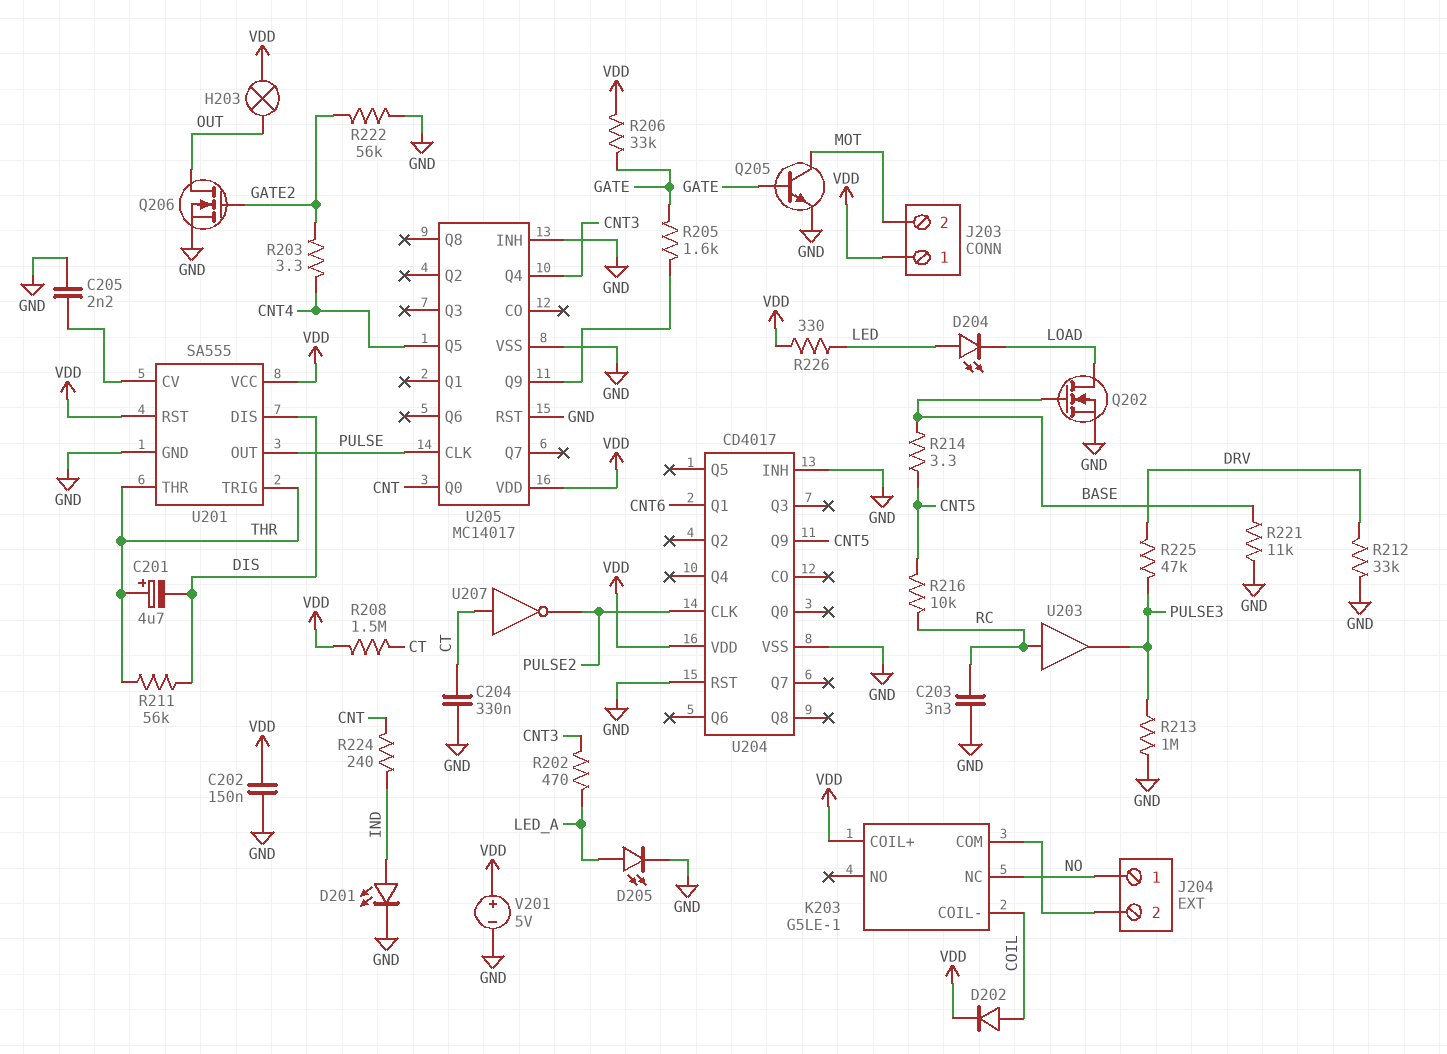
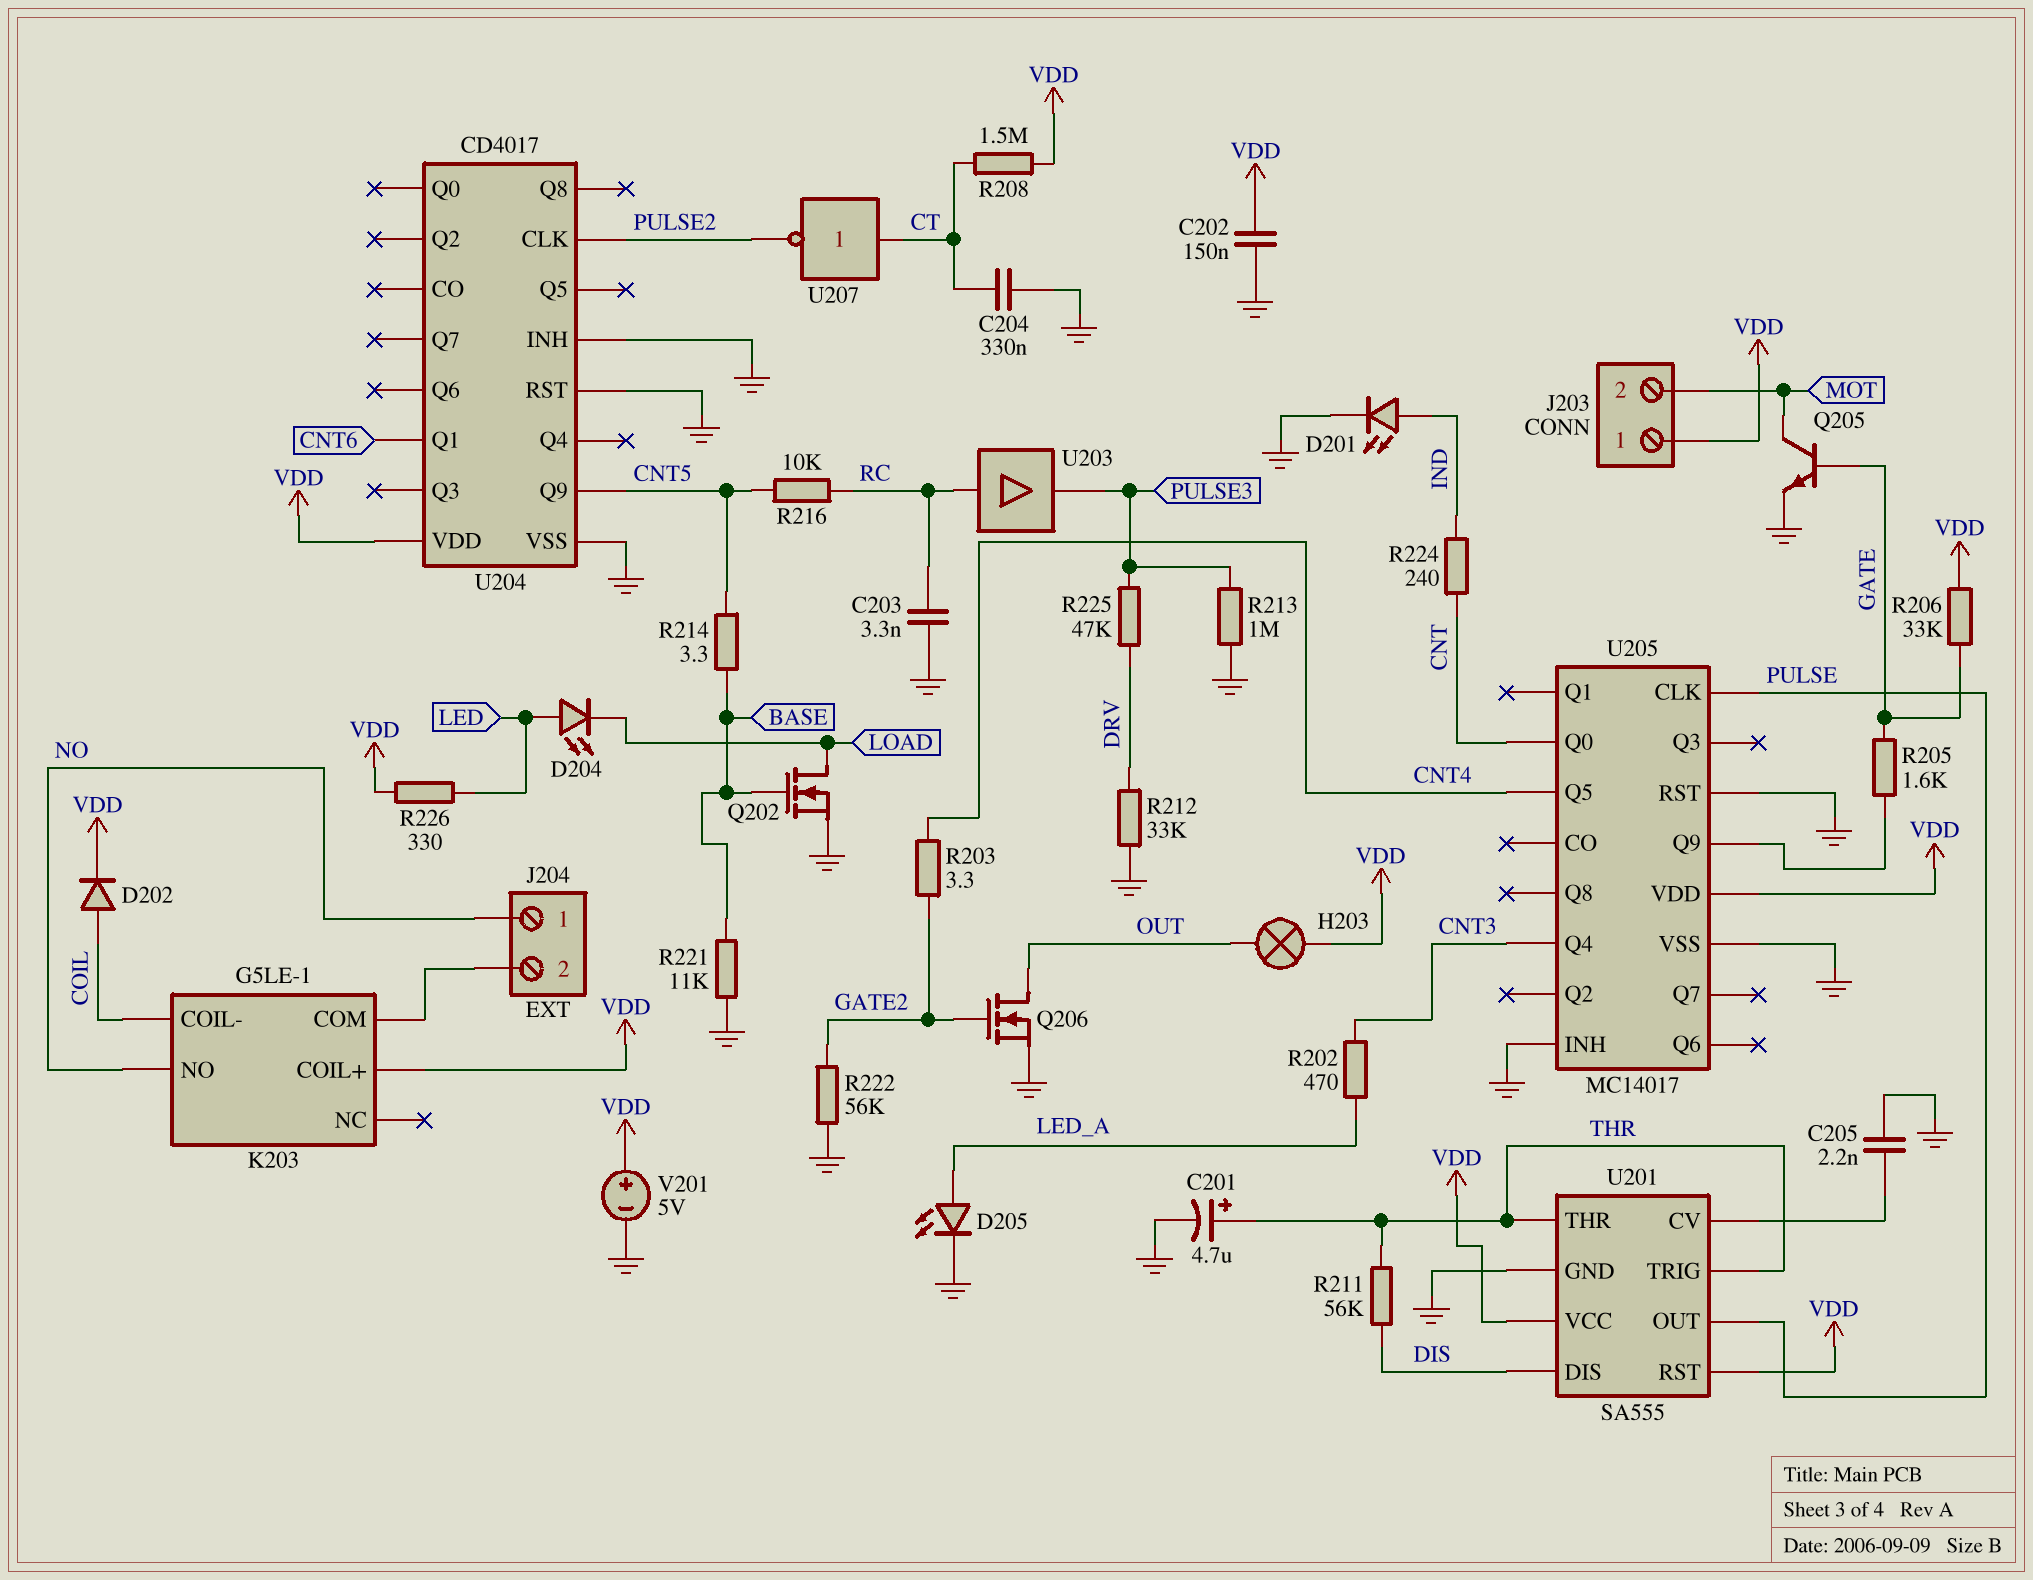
C201: 4.7uF (plus THR, minus DIS) -> 4.7uF (plus THR, minus GND)
K203 pin NC: NO -> none
K203 pin NO: none -> NO

